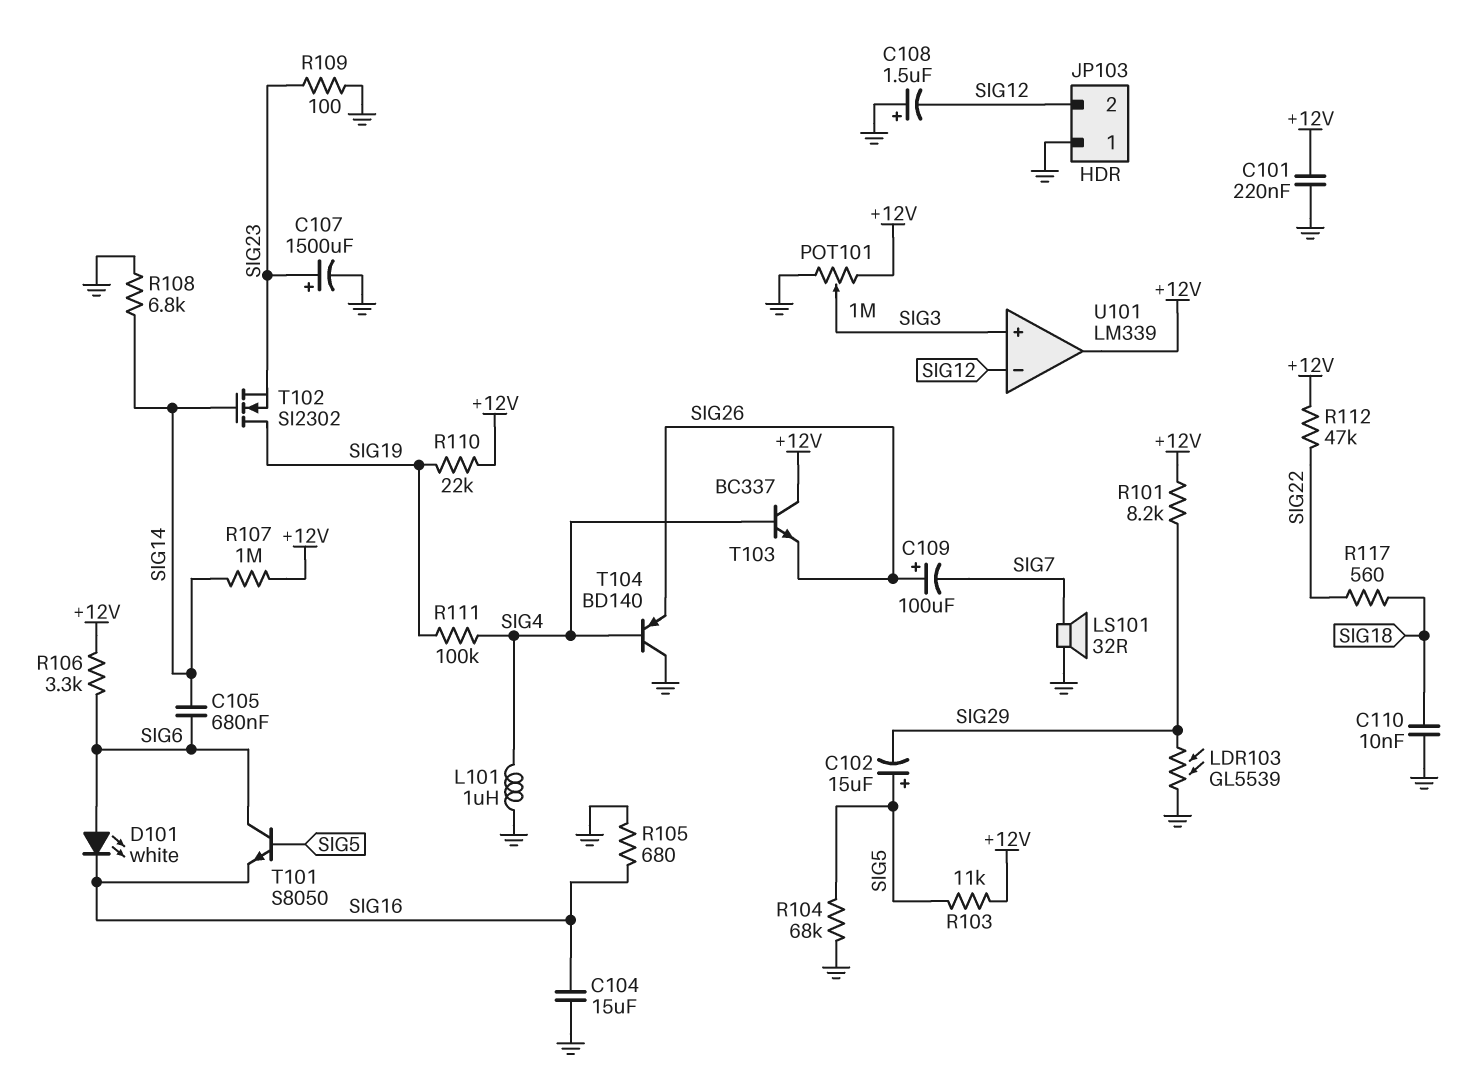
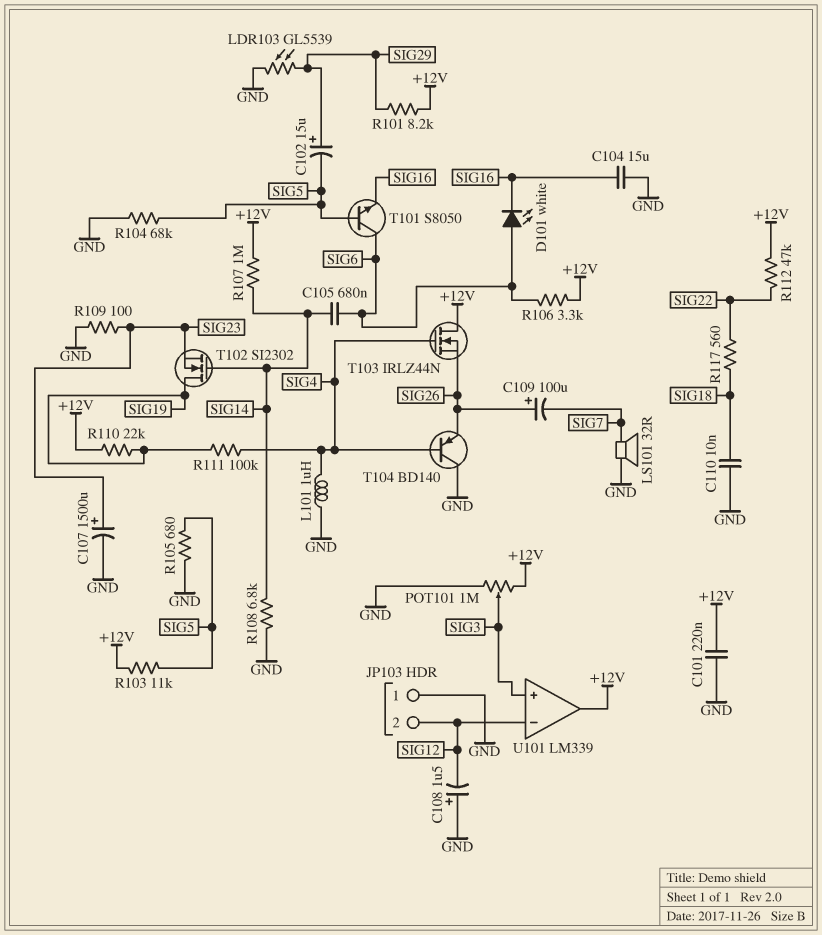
C102: 15uF (plus SIG5, minus SIG29) -> 15uF (plus SIG29, minus SIG5)
R105: 680 (GND, SIG16) -> 680 (GND, SIG5)
T103: NPN BC337 (B SIG4, C +12V, E SIG26) -> NMOS IRLZ44N (G SIG4, D +12V, S SIG26)

